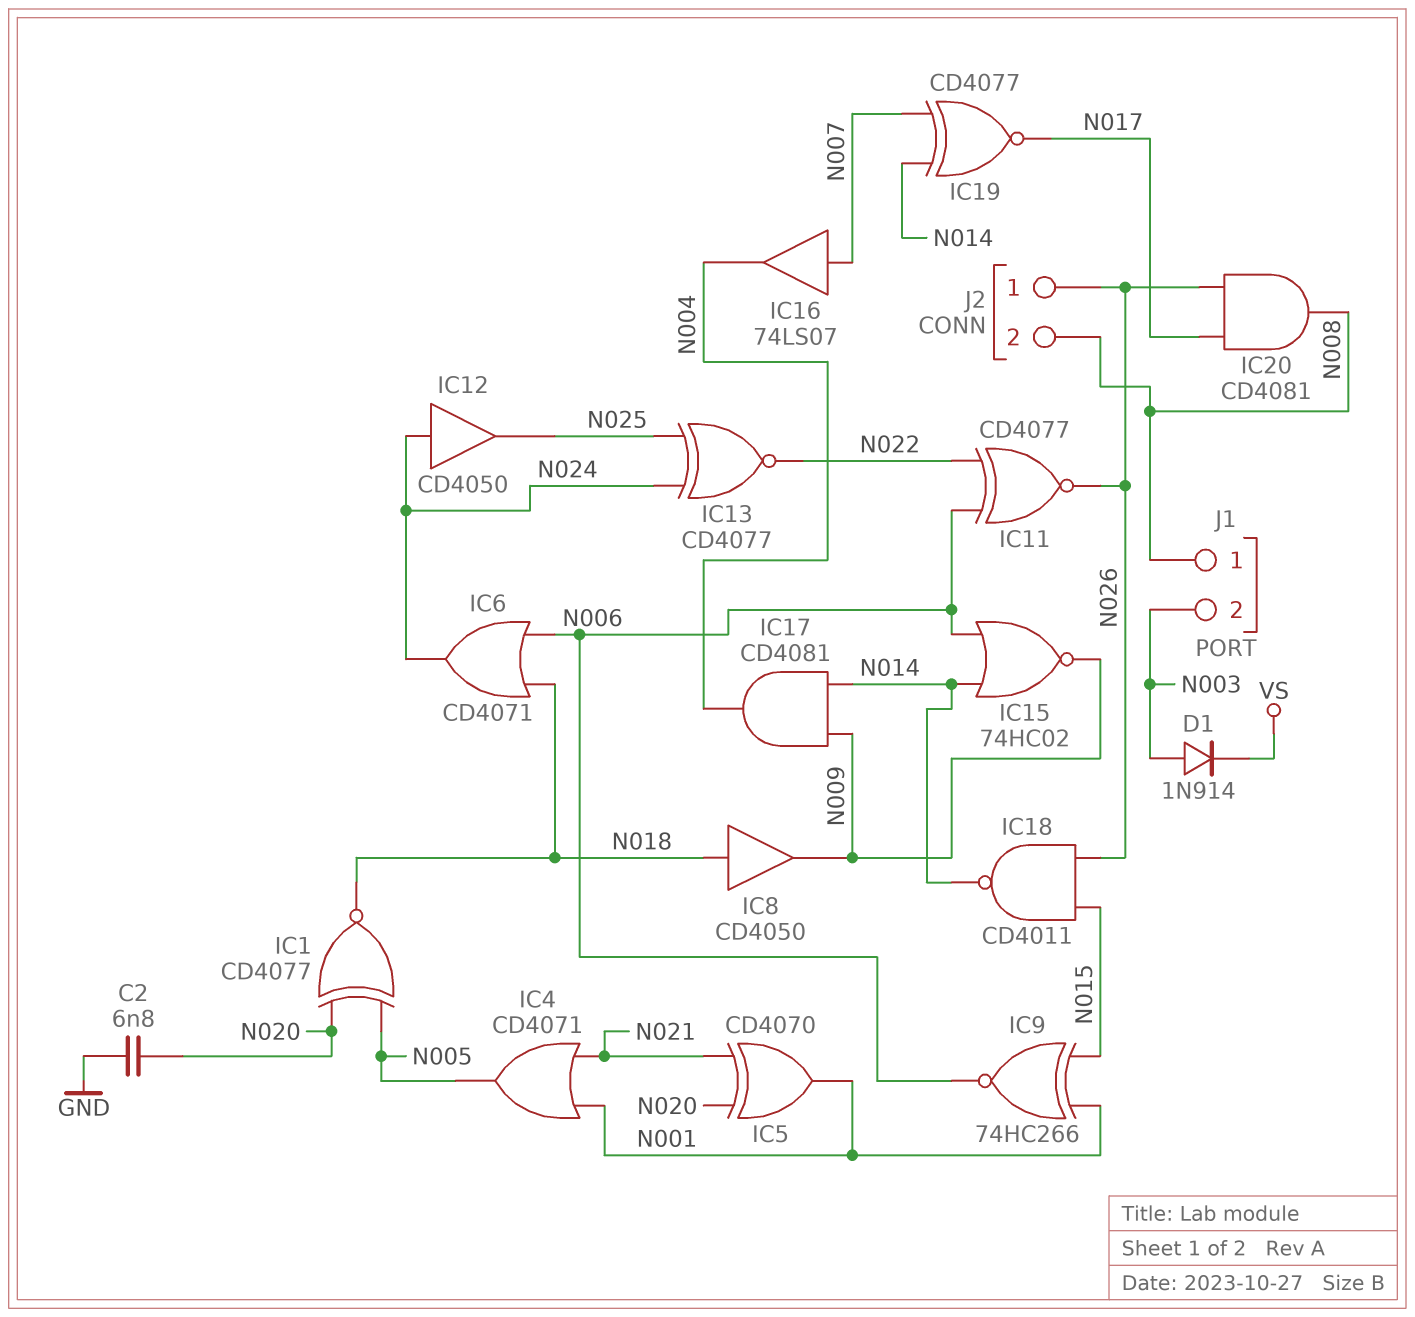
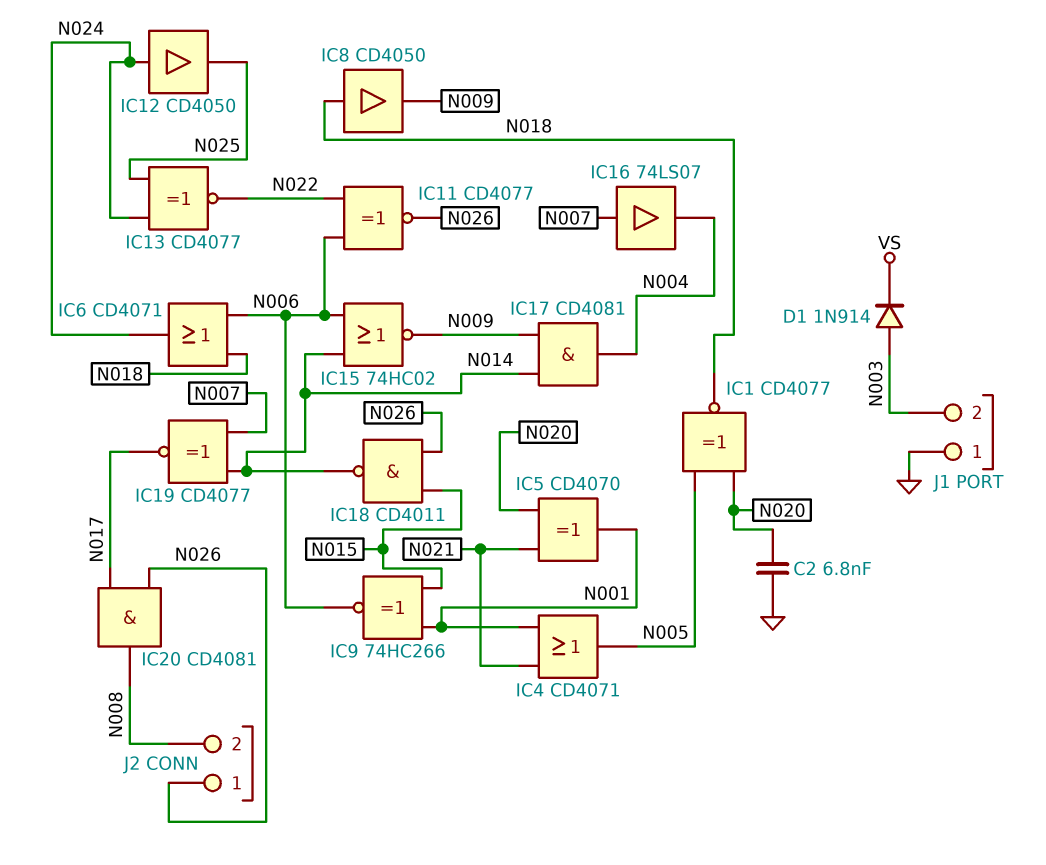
J1 pin 1: N008 -> GND

